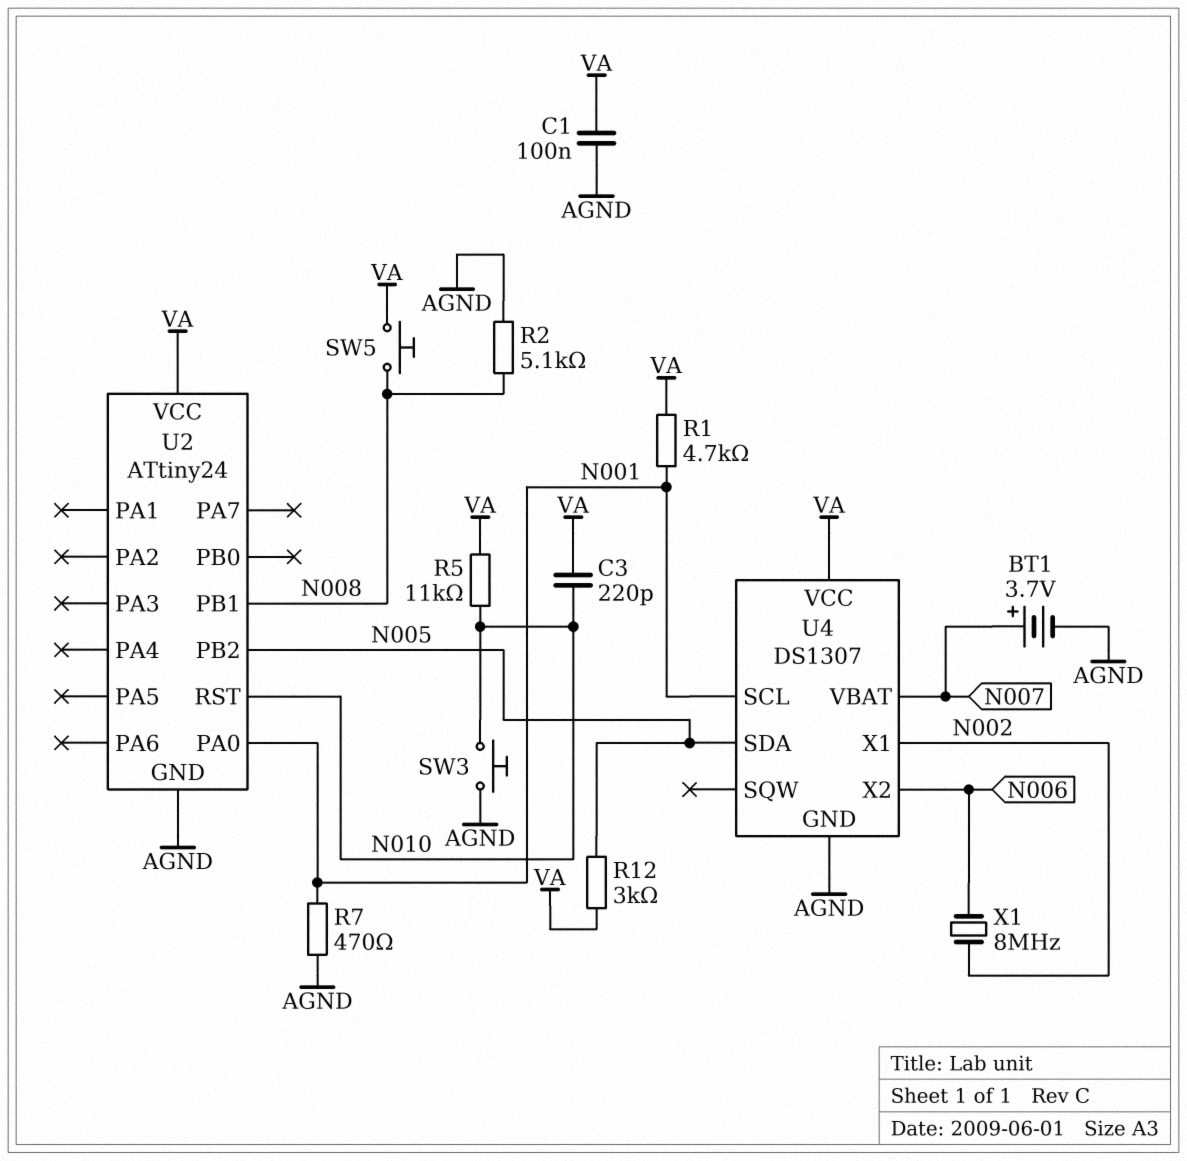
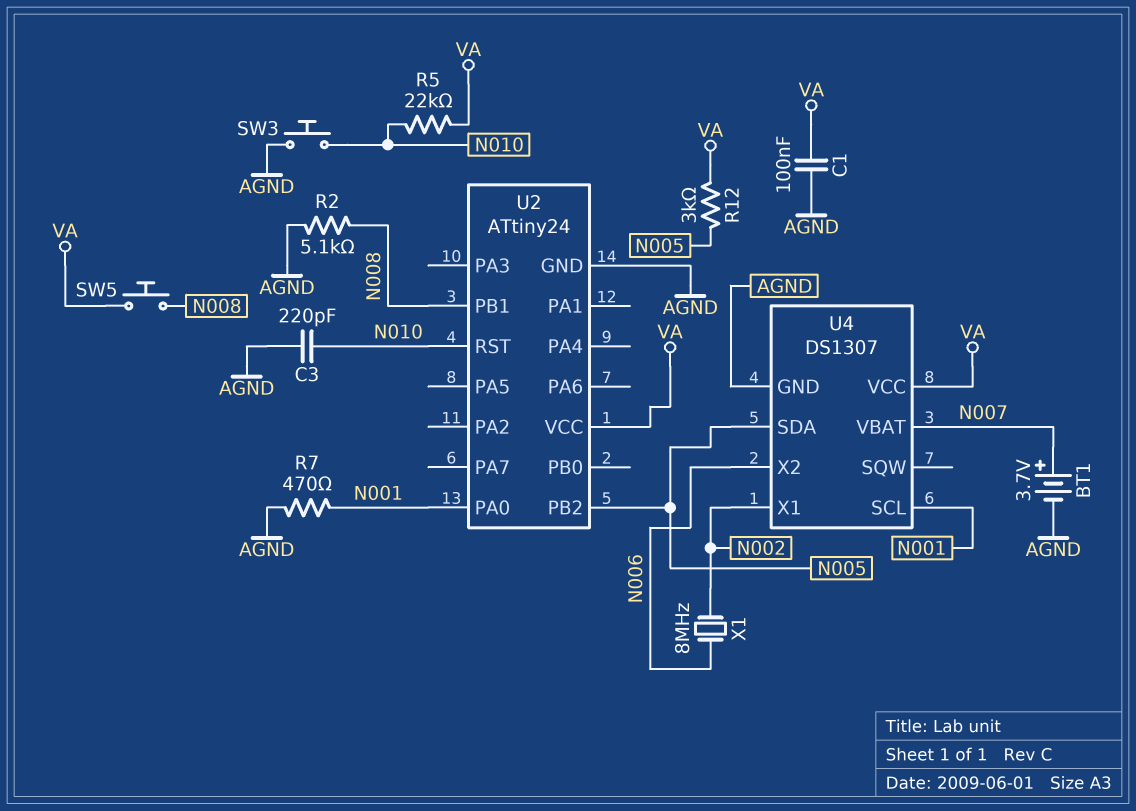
C3: 220pF (N010, VA) -> 220pF (AGND, N010)
R1: 4.7k (N001, VA) -> none
R5: 11k (N010, VA) -> 22k (N010, VA)

